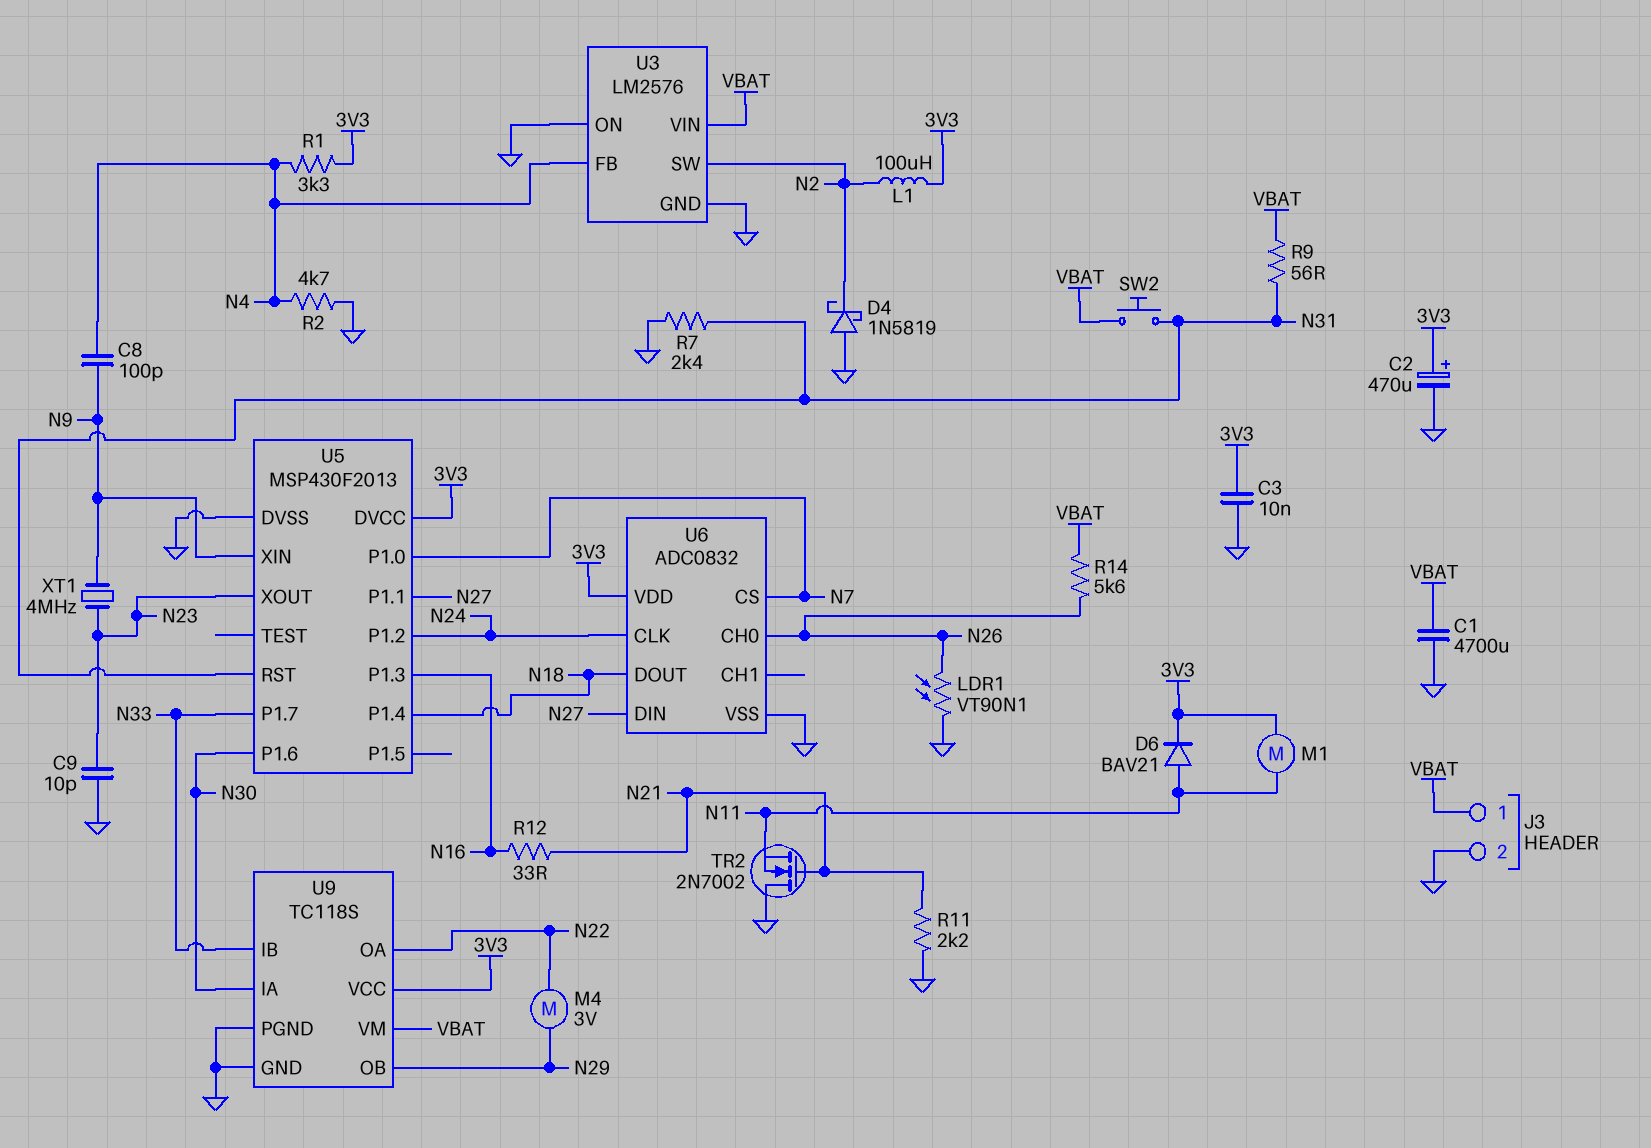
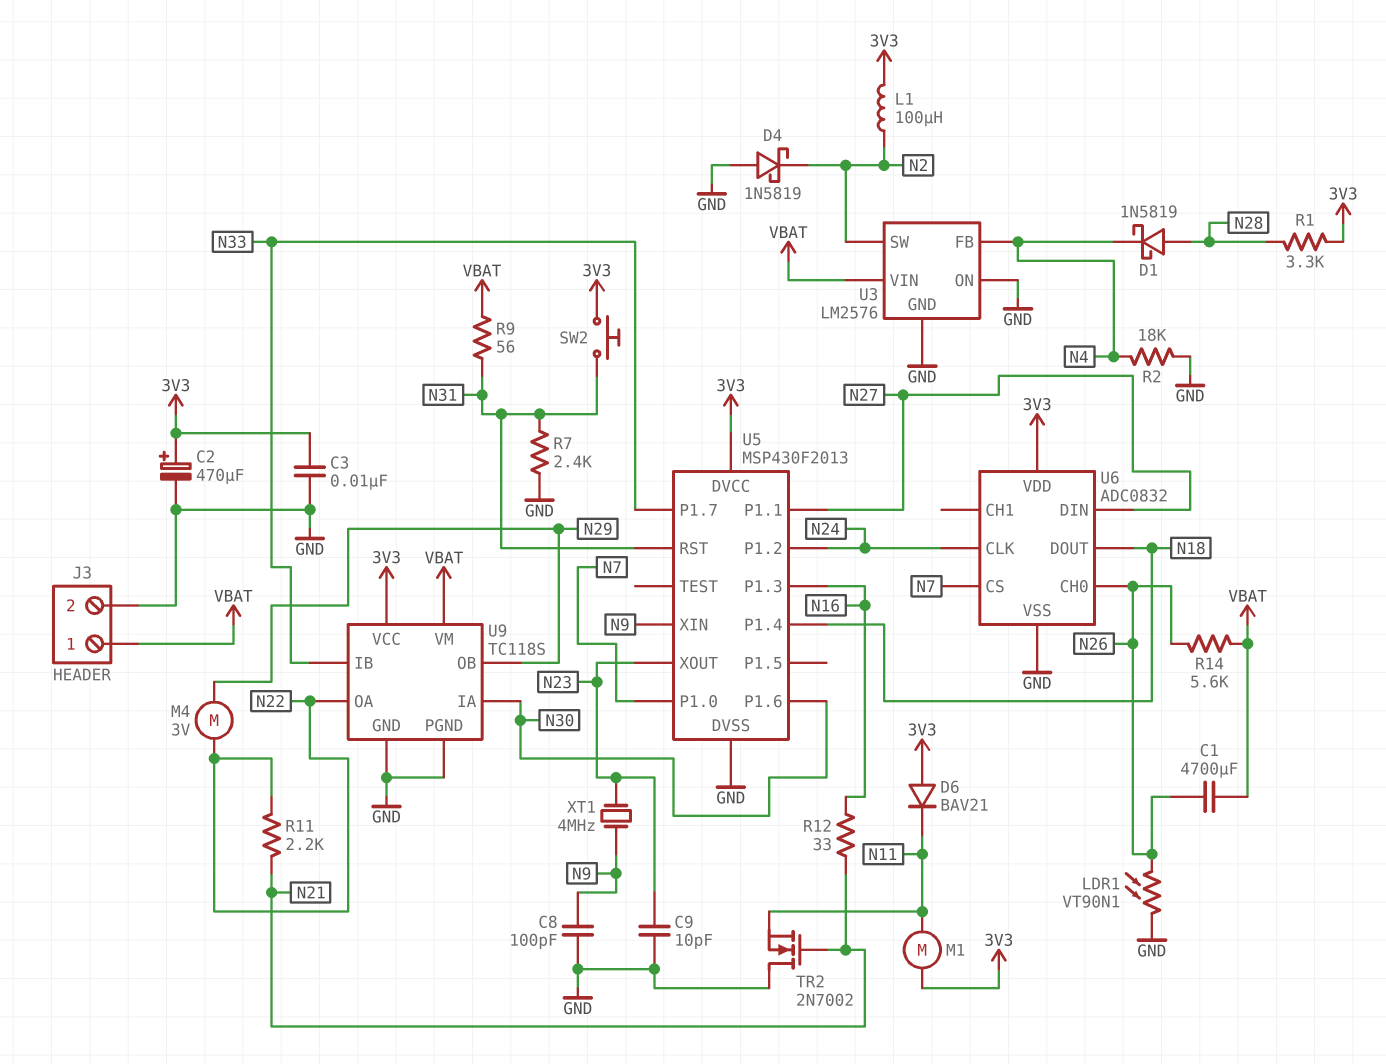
C1: 4700uF (GND, VBAT) -> 4700uF (N26, VBAT)
C8: 100pF (N4, N9) -> 100pF (GND, N9)
D1: none -> schottky 1N5819 (A N28, K N4)
D6: diode BAV21 (A N11, K 3V3) -> diode BAV21 (A 3V3, K N11)
R1: 3.3k (3V3, N4) -> 3.3k (3V3, N28)
R2: 4.7k (GND, N4) -> 18k (GND, N4)
R11: 2.2k (GND, N21) -> 2.2k (N21, N22)
SW2: button (N31, VBAT) -> button (3V3, N31)

